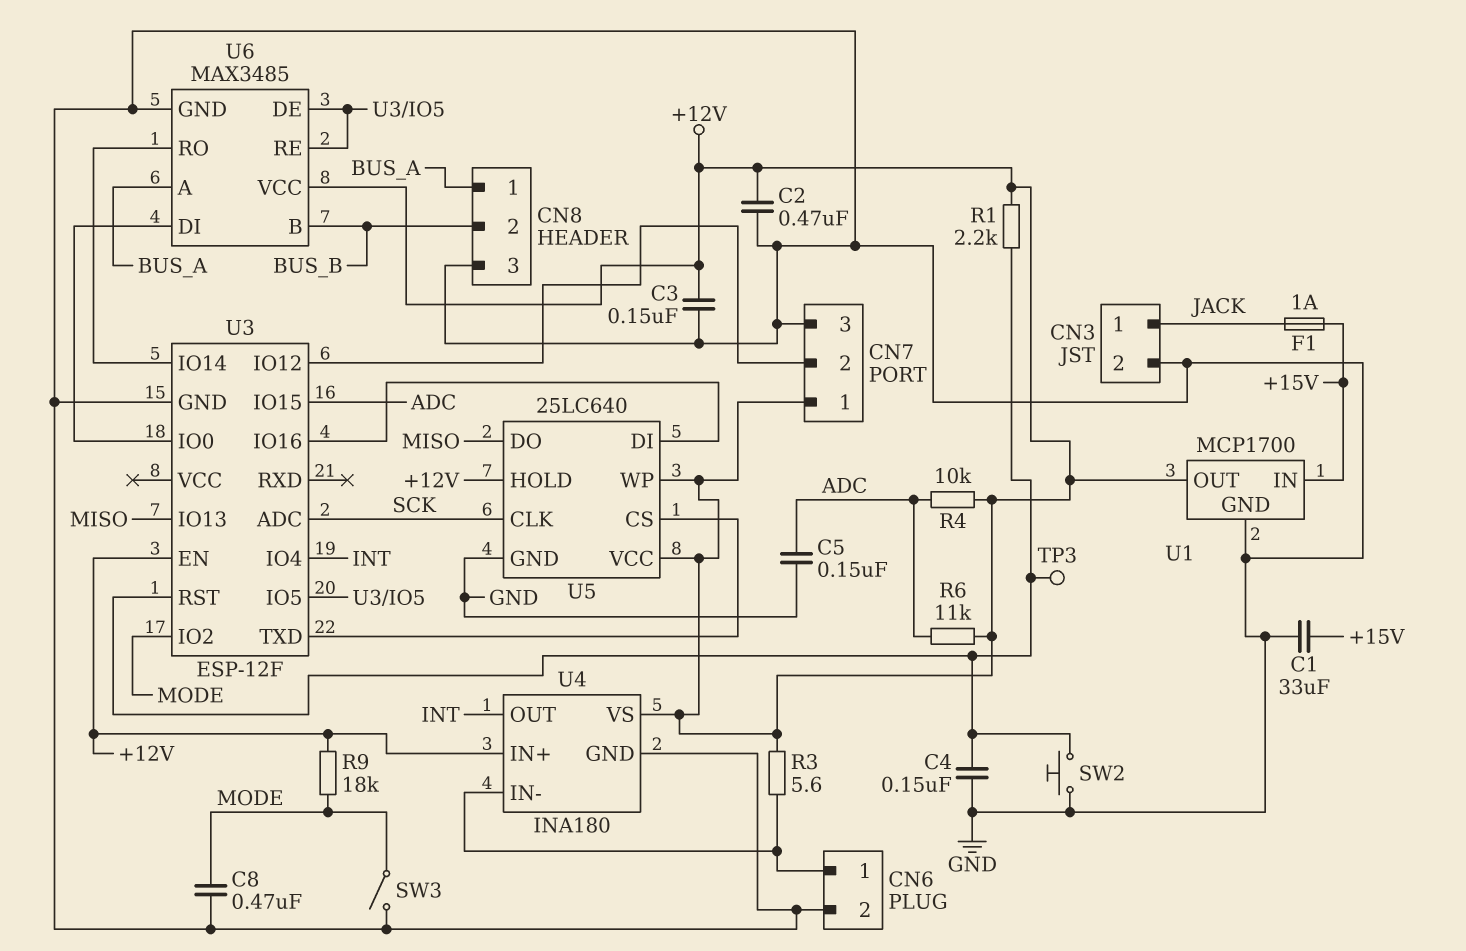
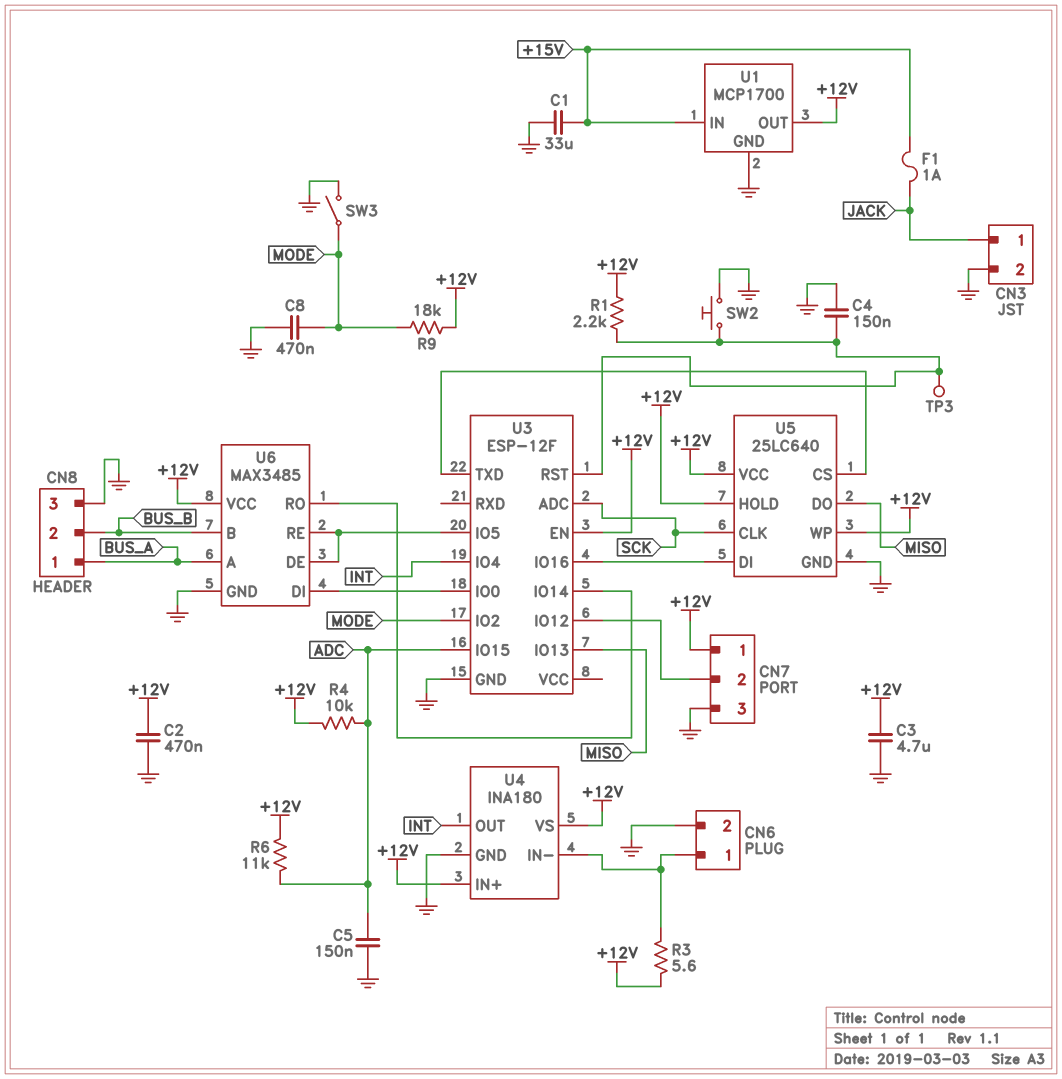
C3: 150nF (+12V, GND) -> 4.7uF (+12V, GND)

